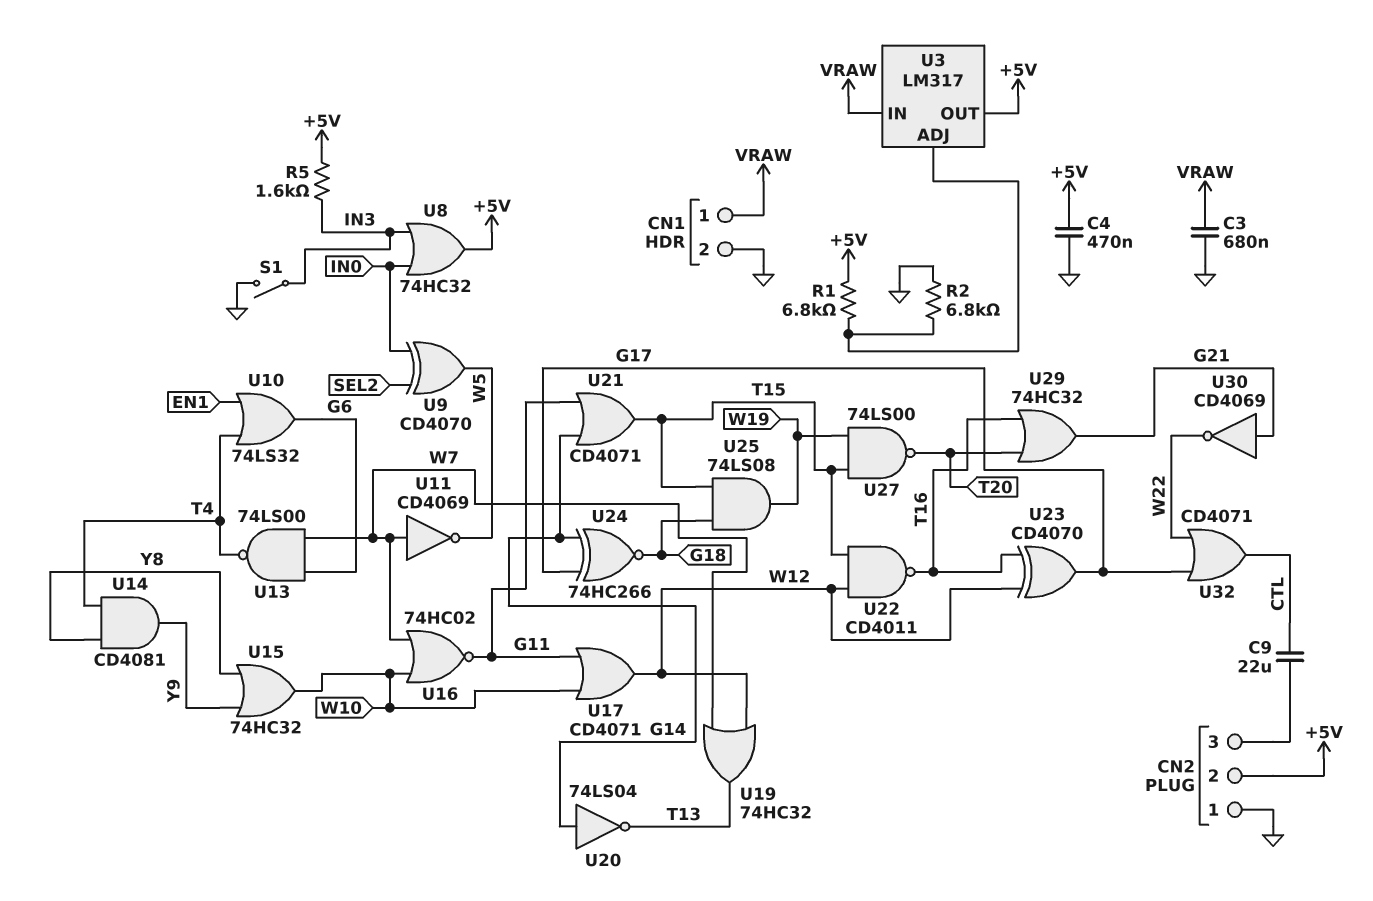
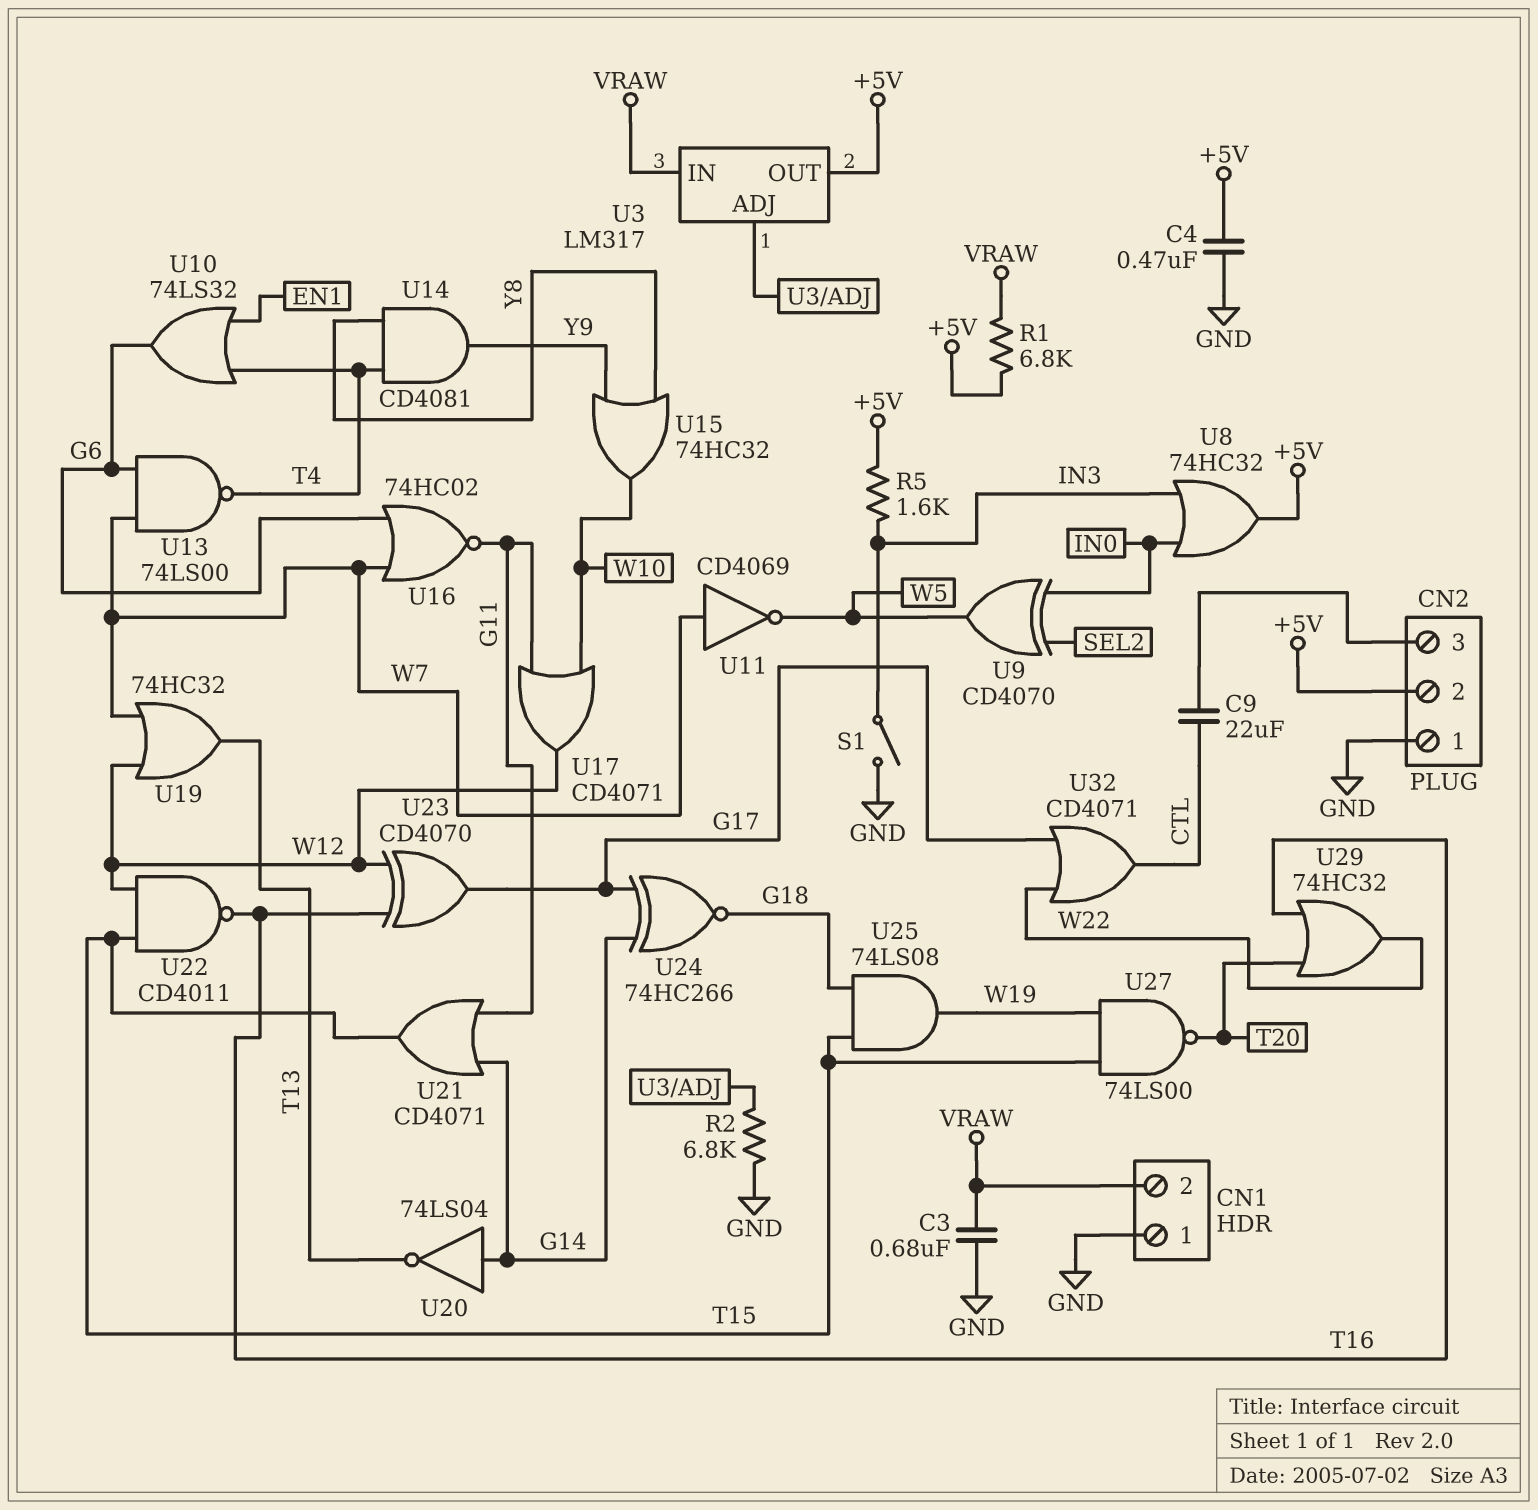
CN1 pin 1: VRAW -> GND
CN1 pin 2: GND -> VRAW
R1: 6.8k (+5V, U3/ADJ) -> 6.8k (+5V, VRAW)
U16: NOR 74HC02 (in W7, in W10, out G11) -> NOR 74HC02 (in G6, in W7, out G11)
U29: OR 74HC32 (in T16, in T20, out G21) -> OR 74HC32 (in T16, in T20, out W22)
U30: NOT CD4069 (in G21, out W22) -> none

